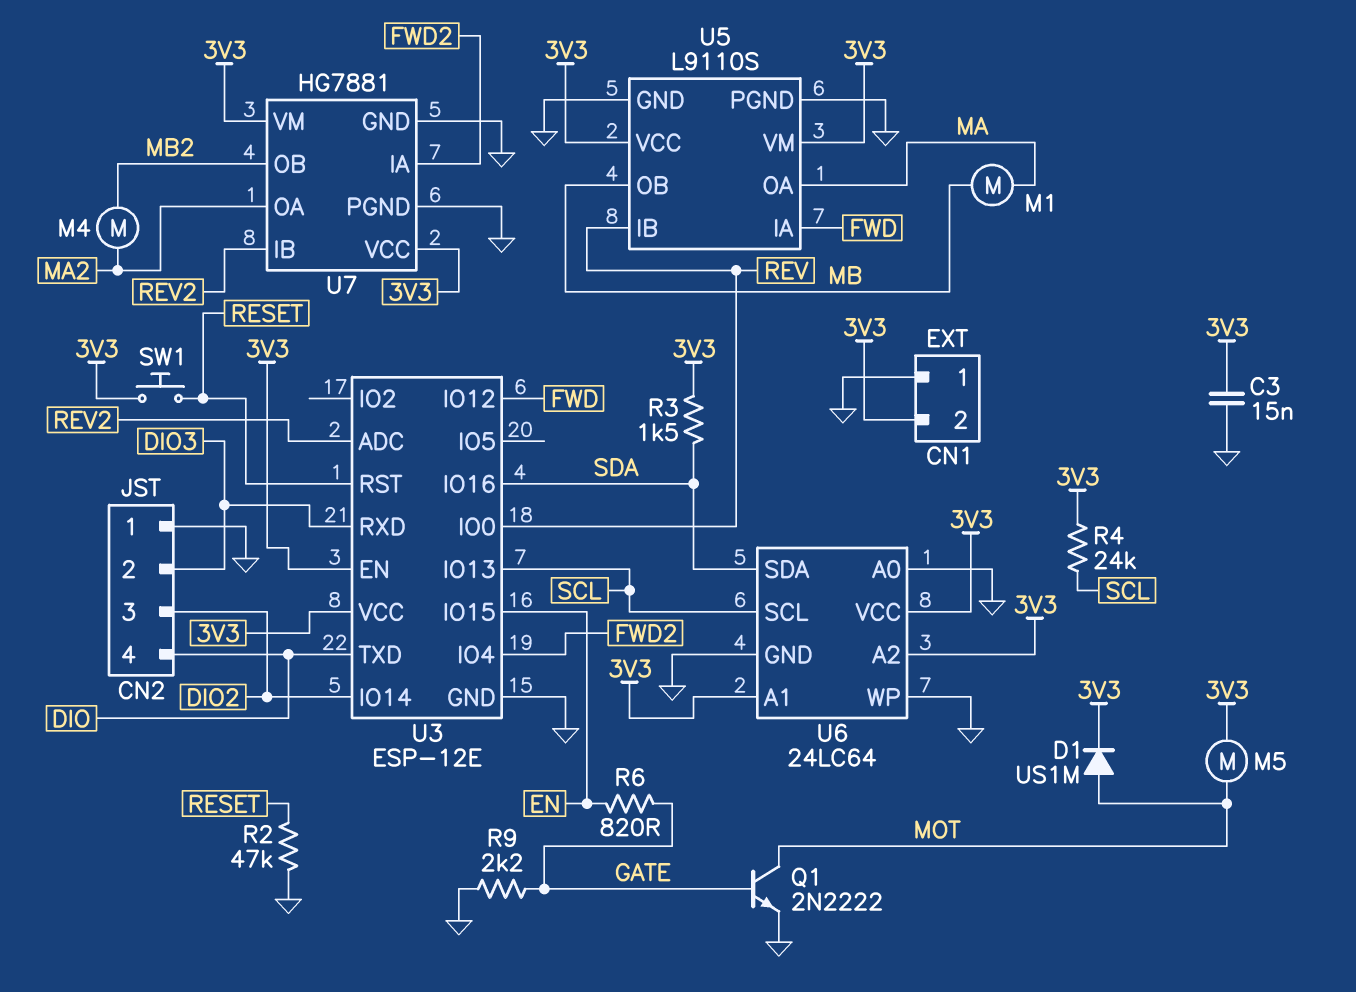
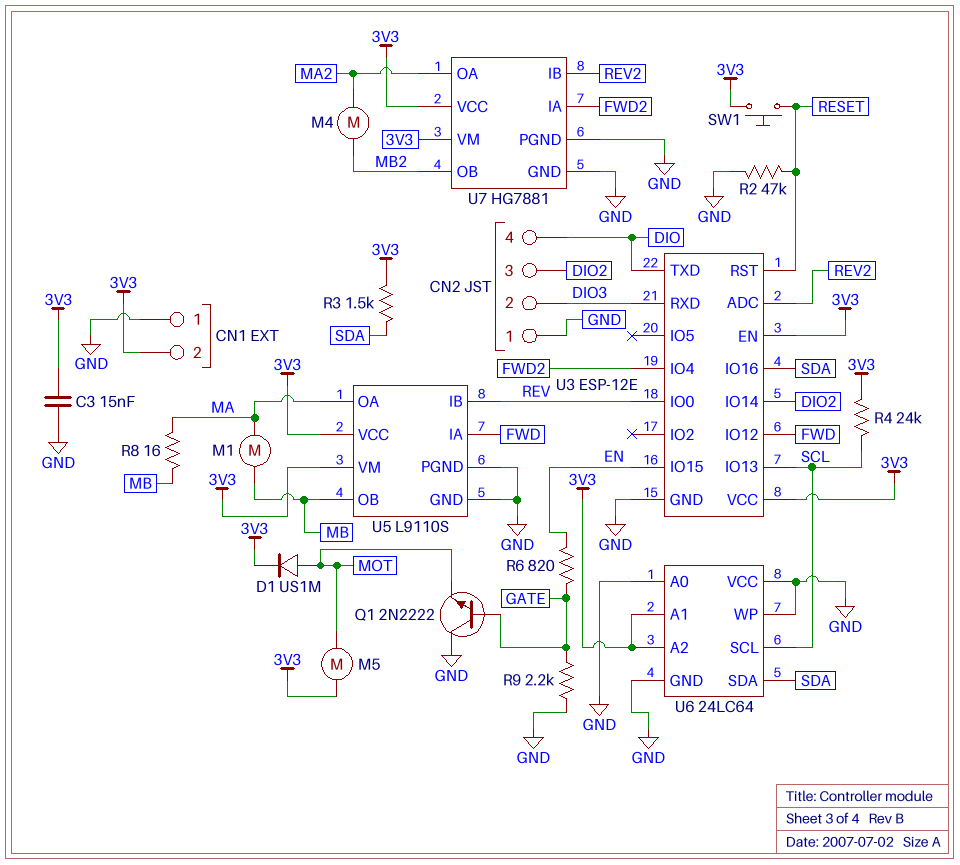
Q1: NPN 2N2222 (B GATE, C MOT, E GND) -> NPN 2N2222 (B GATE, C GND, E MOT)
R8: none -> 16 (MA, MB)
U6 pin VCC: 3V3 -> GND

